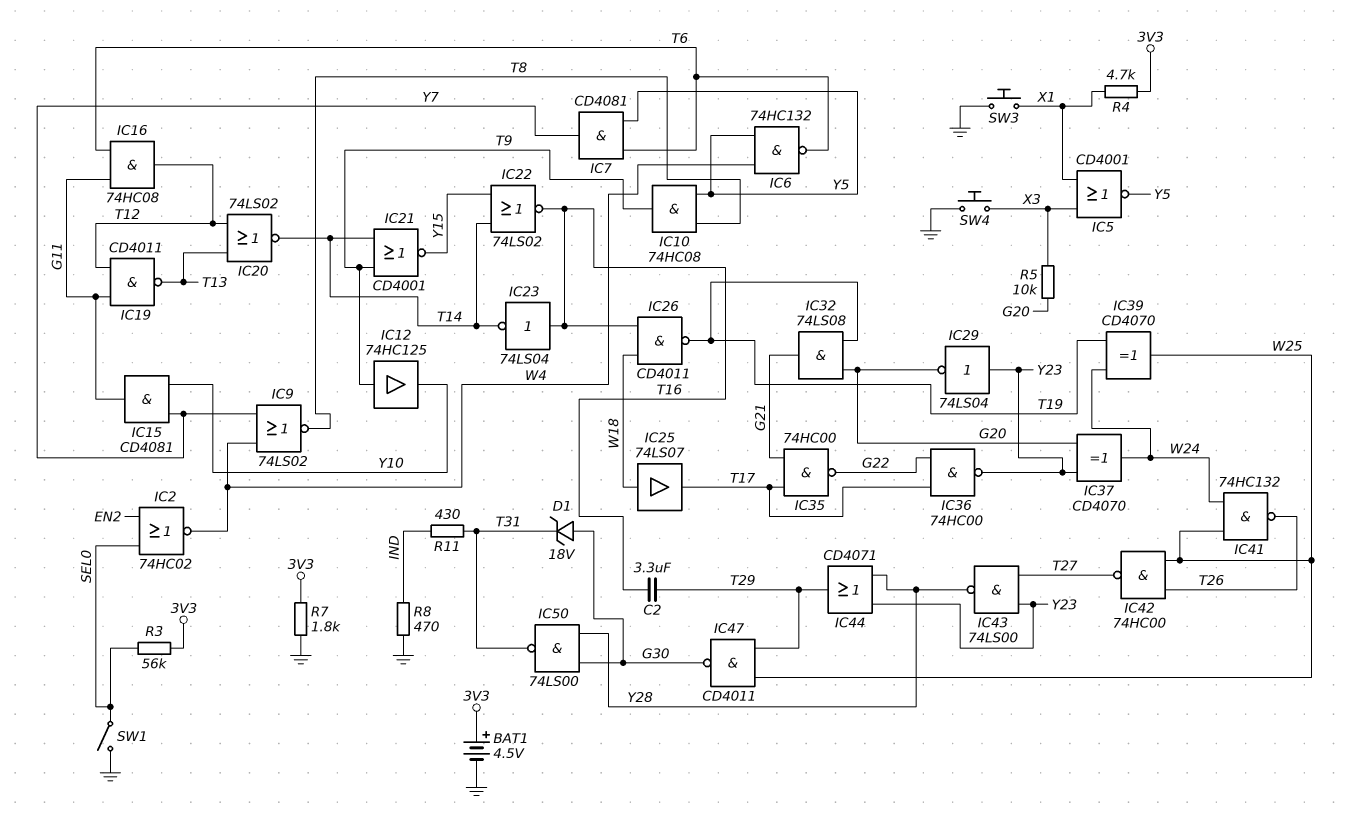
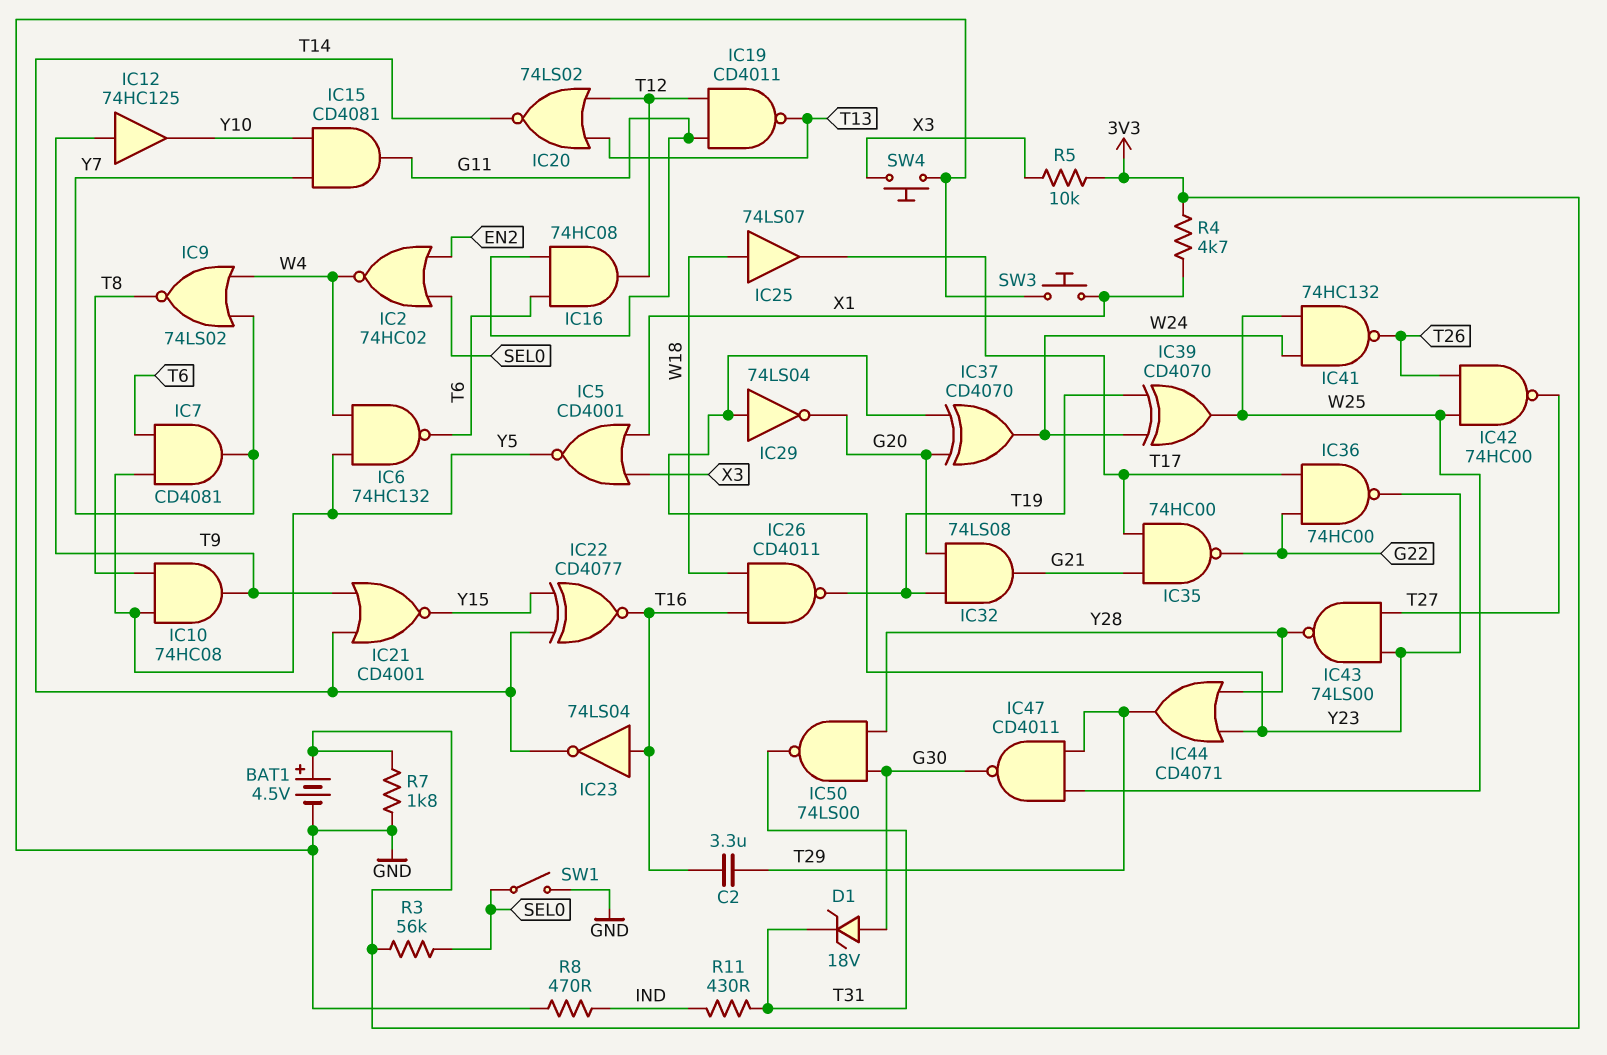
IC22: NOR 74LS02 (in T14, in Y15, out T16) -> XNOR CD4077 (in T14, in Y15, out T16)
R5: 10k (G20, X3) -> 10k (3V3, X3)

